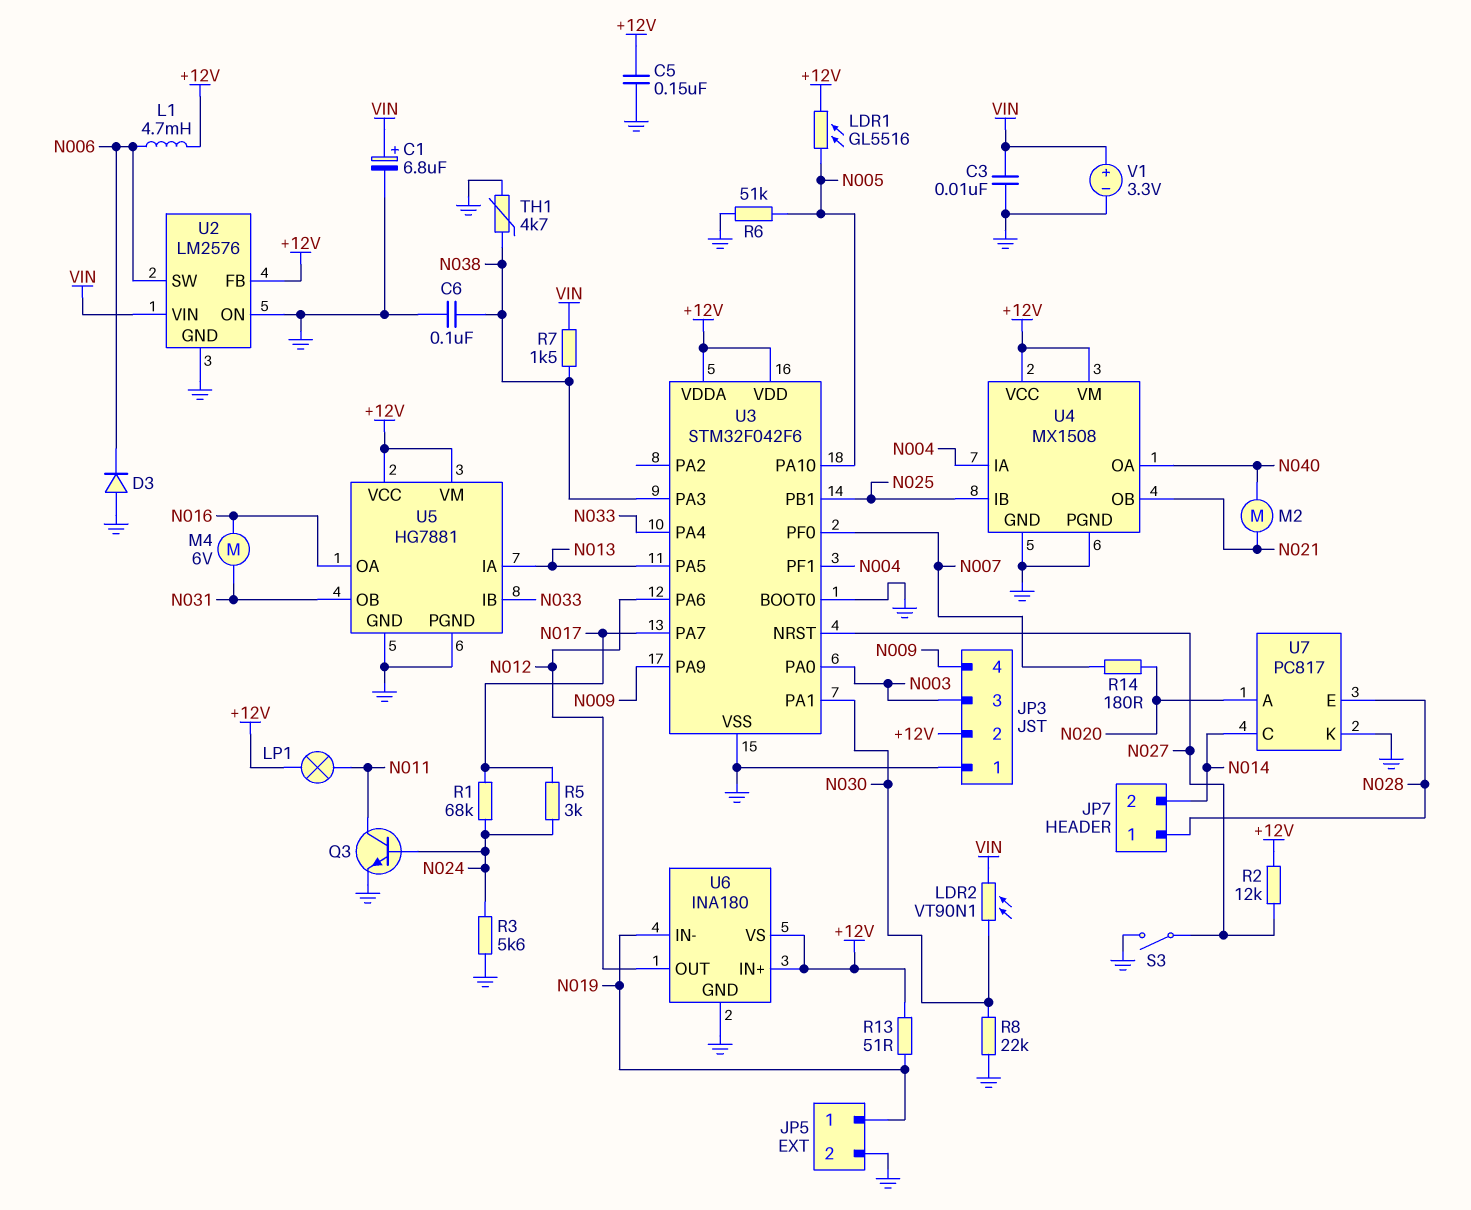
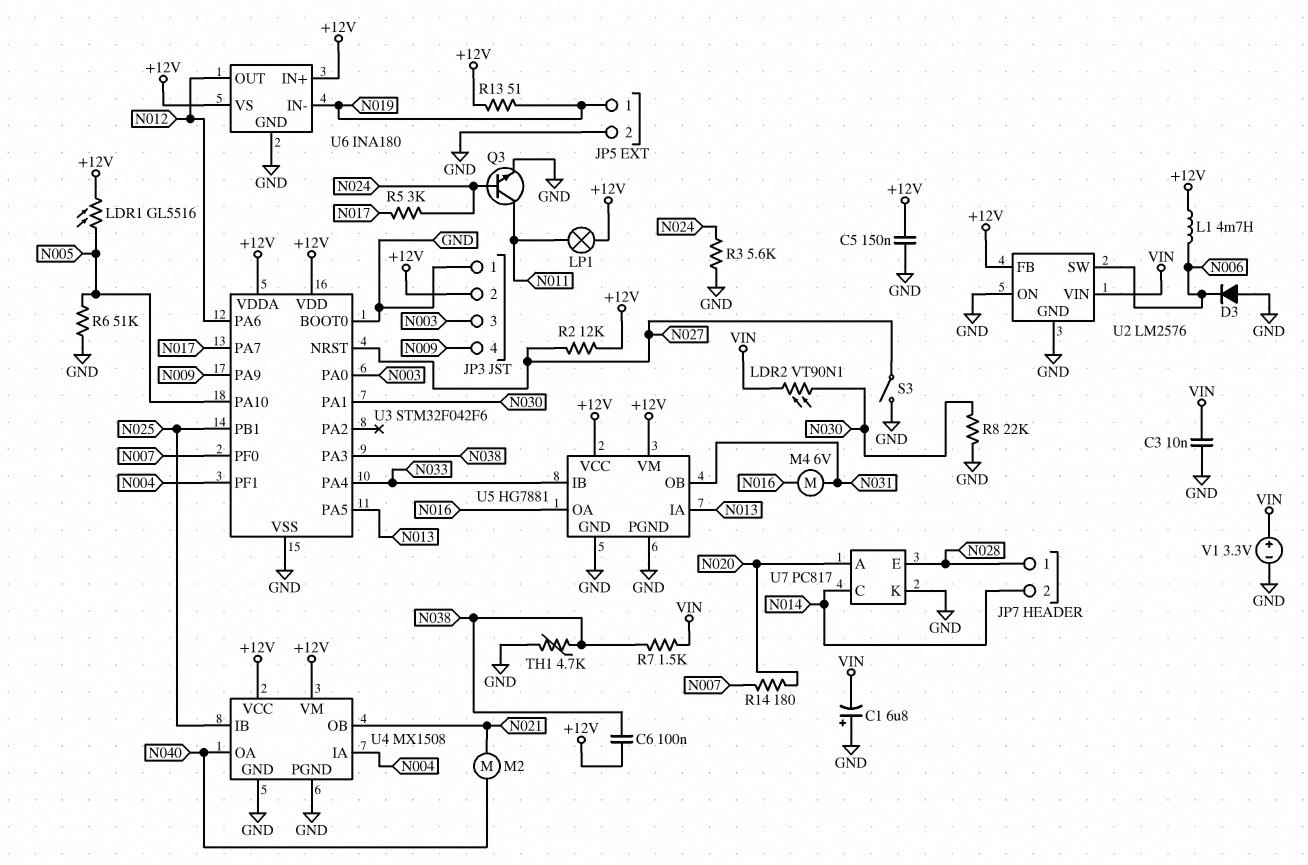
C1: 6.8uF (plus VIN, minus GND) -> 6.8uF (plus GND, minus VIN)
C6: 100nF (GND, N038) -> 100nF (+12V, N038)
R1: 68k (N017, N024) -> none

